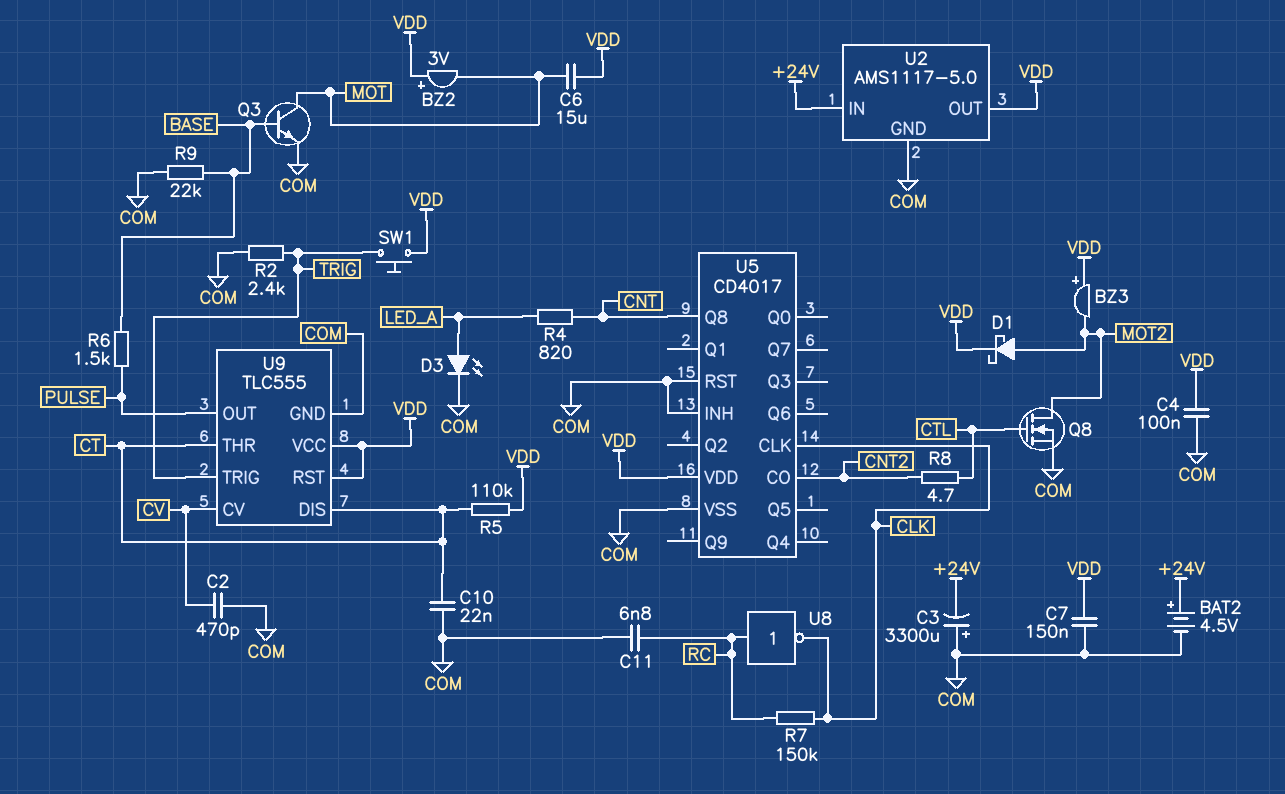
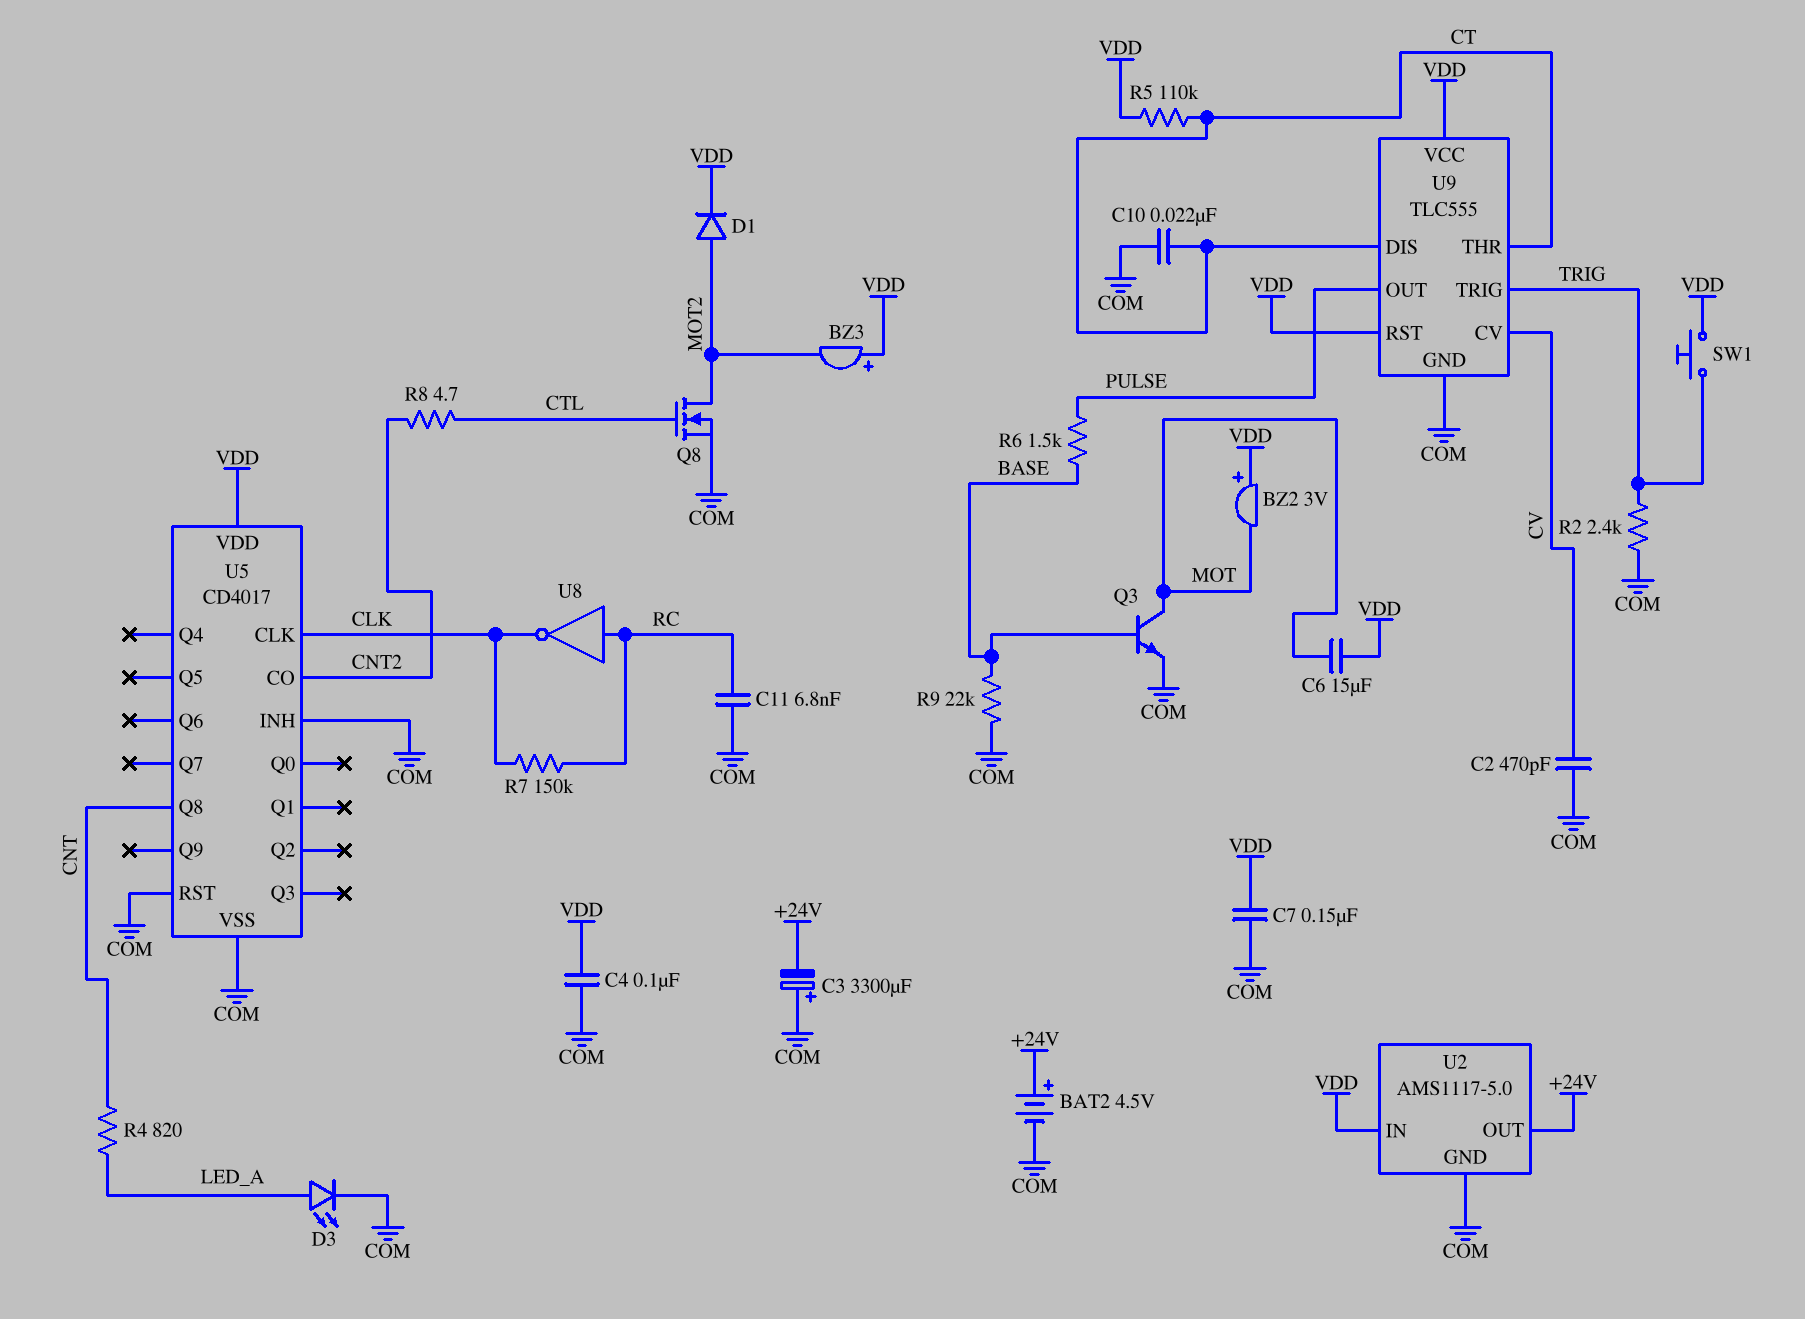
D1: schottky (A MOT2, K VDD) -> diode (A MOT2, K VDD)
U2 pin IN: +24V -> VDD
U2 pin OUT: VDD -> +24V

